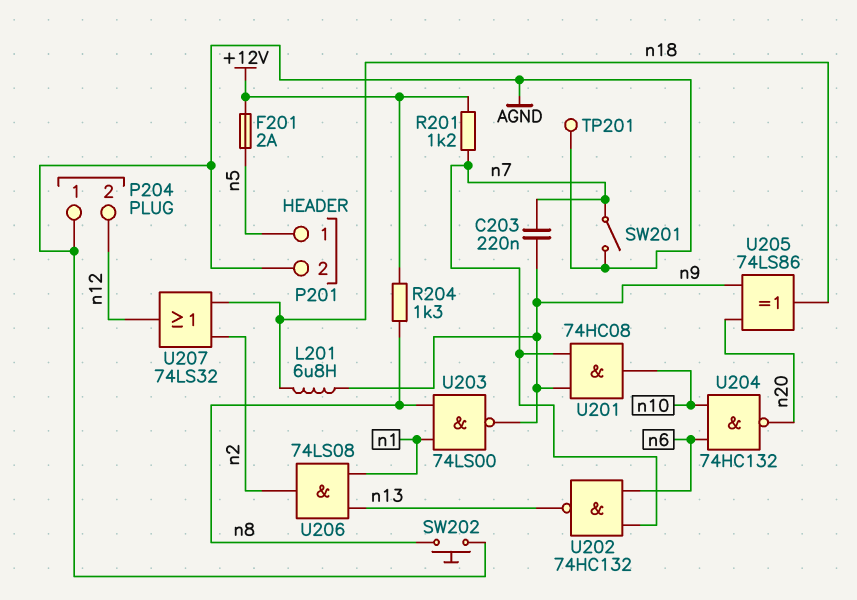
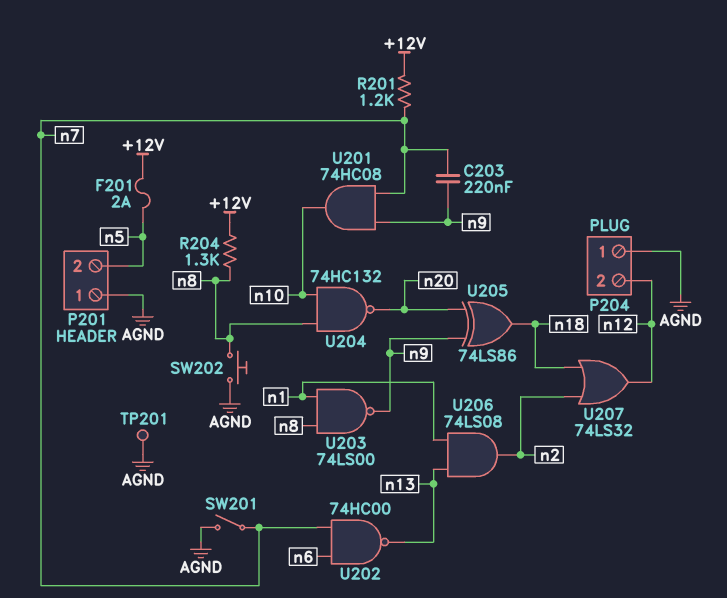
L201: 6.8uH (n9, n18) -> none
P201 pin 1: n5 -> AGND
P201 pin 2: AGND -> n5
U202: NAND 74HC132 (in n6, in n7, out n13) -> NAND 74HC00 (in n6, in n7, out n13)
U204: NAND 74HC132 (in n6, in n10, out n20) -> NAND 74HC132 (in n8, in n10, out n20)

